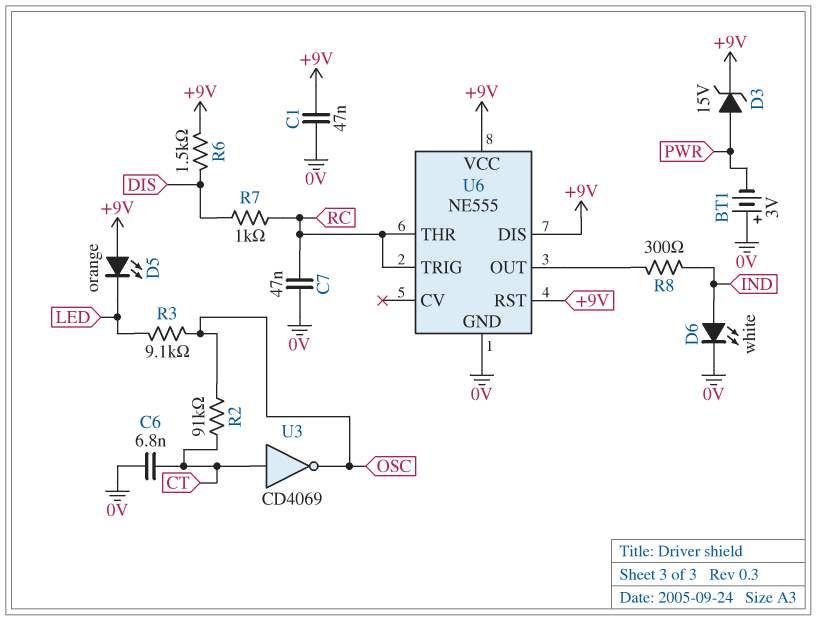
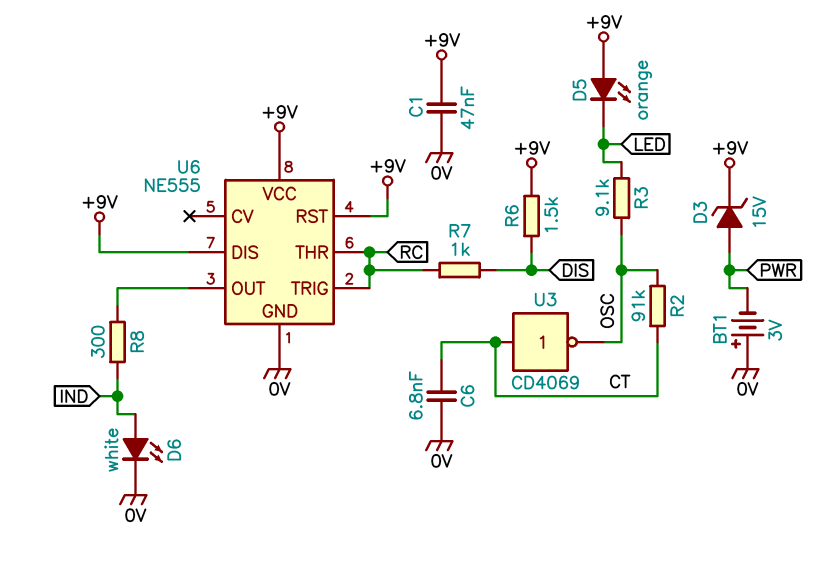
C7: 47nF (0V, RC) -> none

